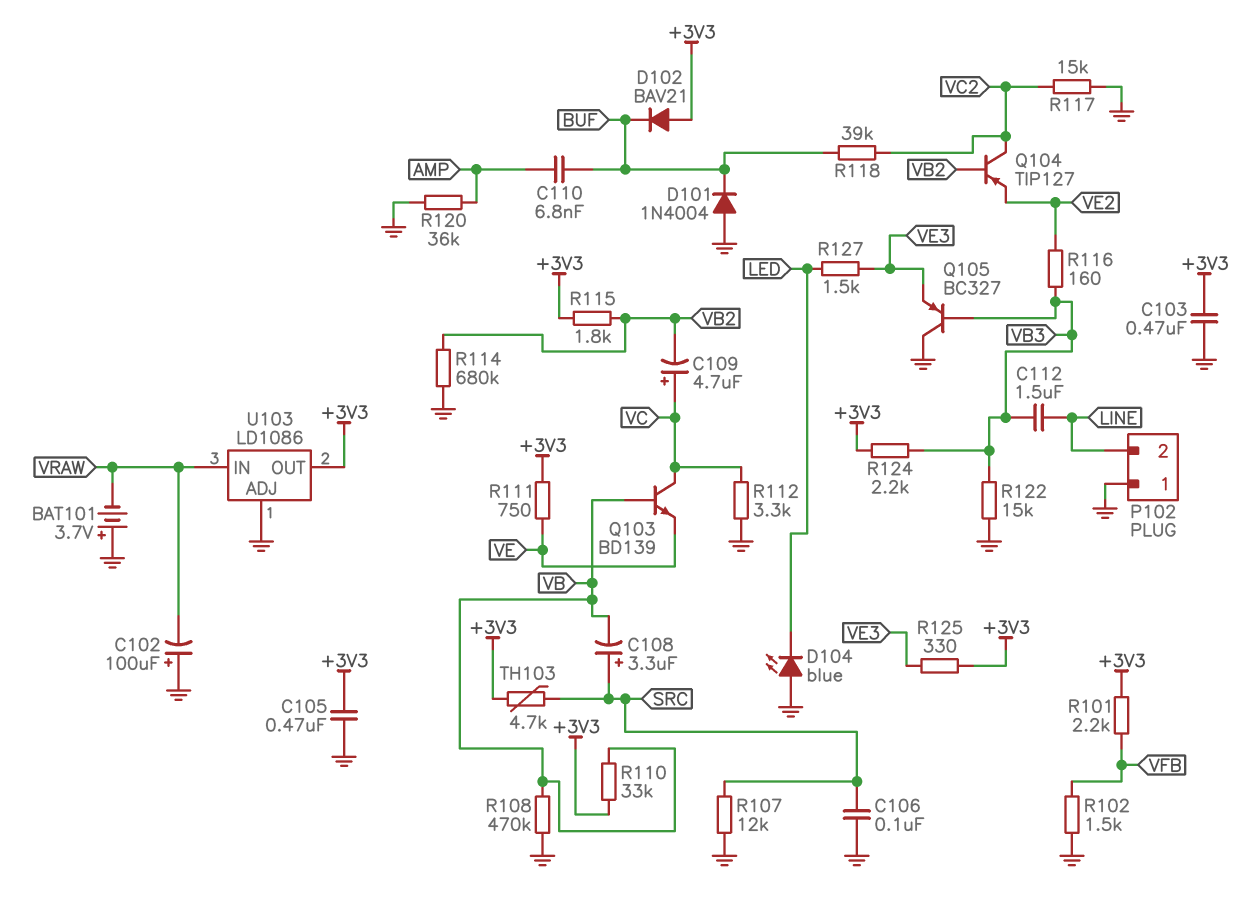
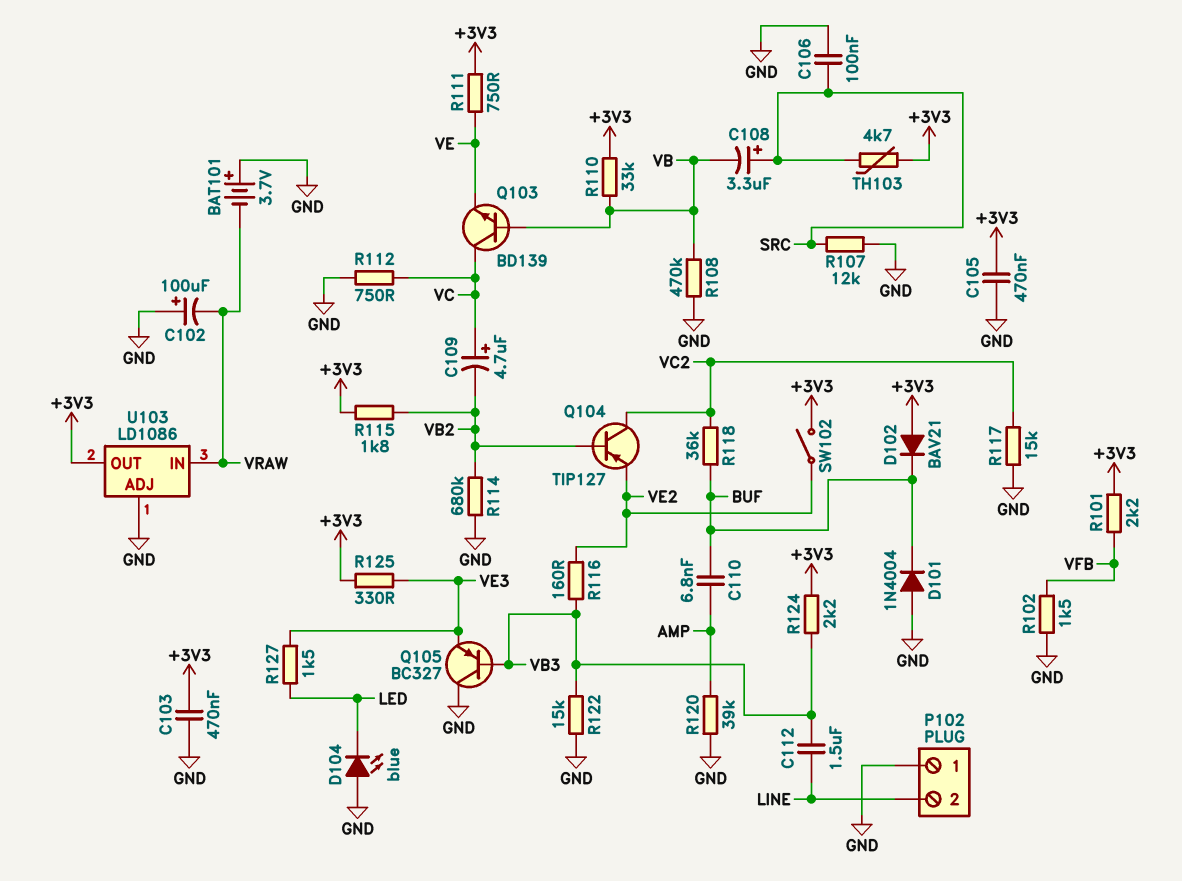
R112: 3.3k (GND, VC) -> 750 (GND, VC)
R118: 39k (BUF, VC2) -> 36k (BUF, VC2)
R120: 36k (AMP, GND) -> 39k (AMP, GND)
SW102: none -> switch (+3V3, VE2)

